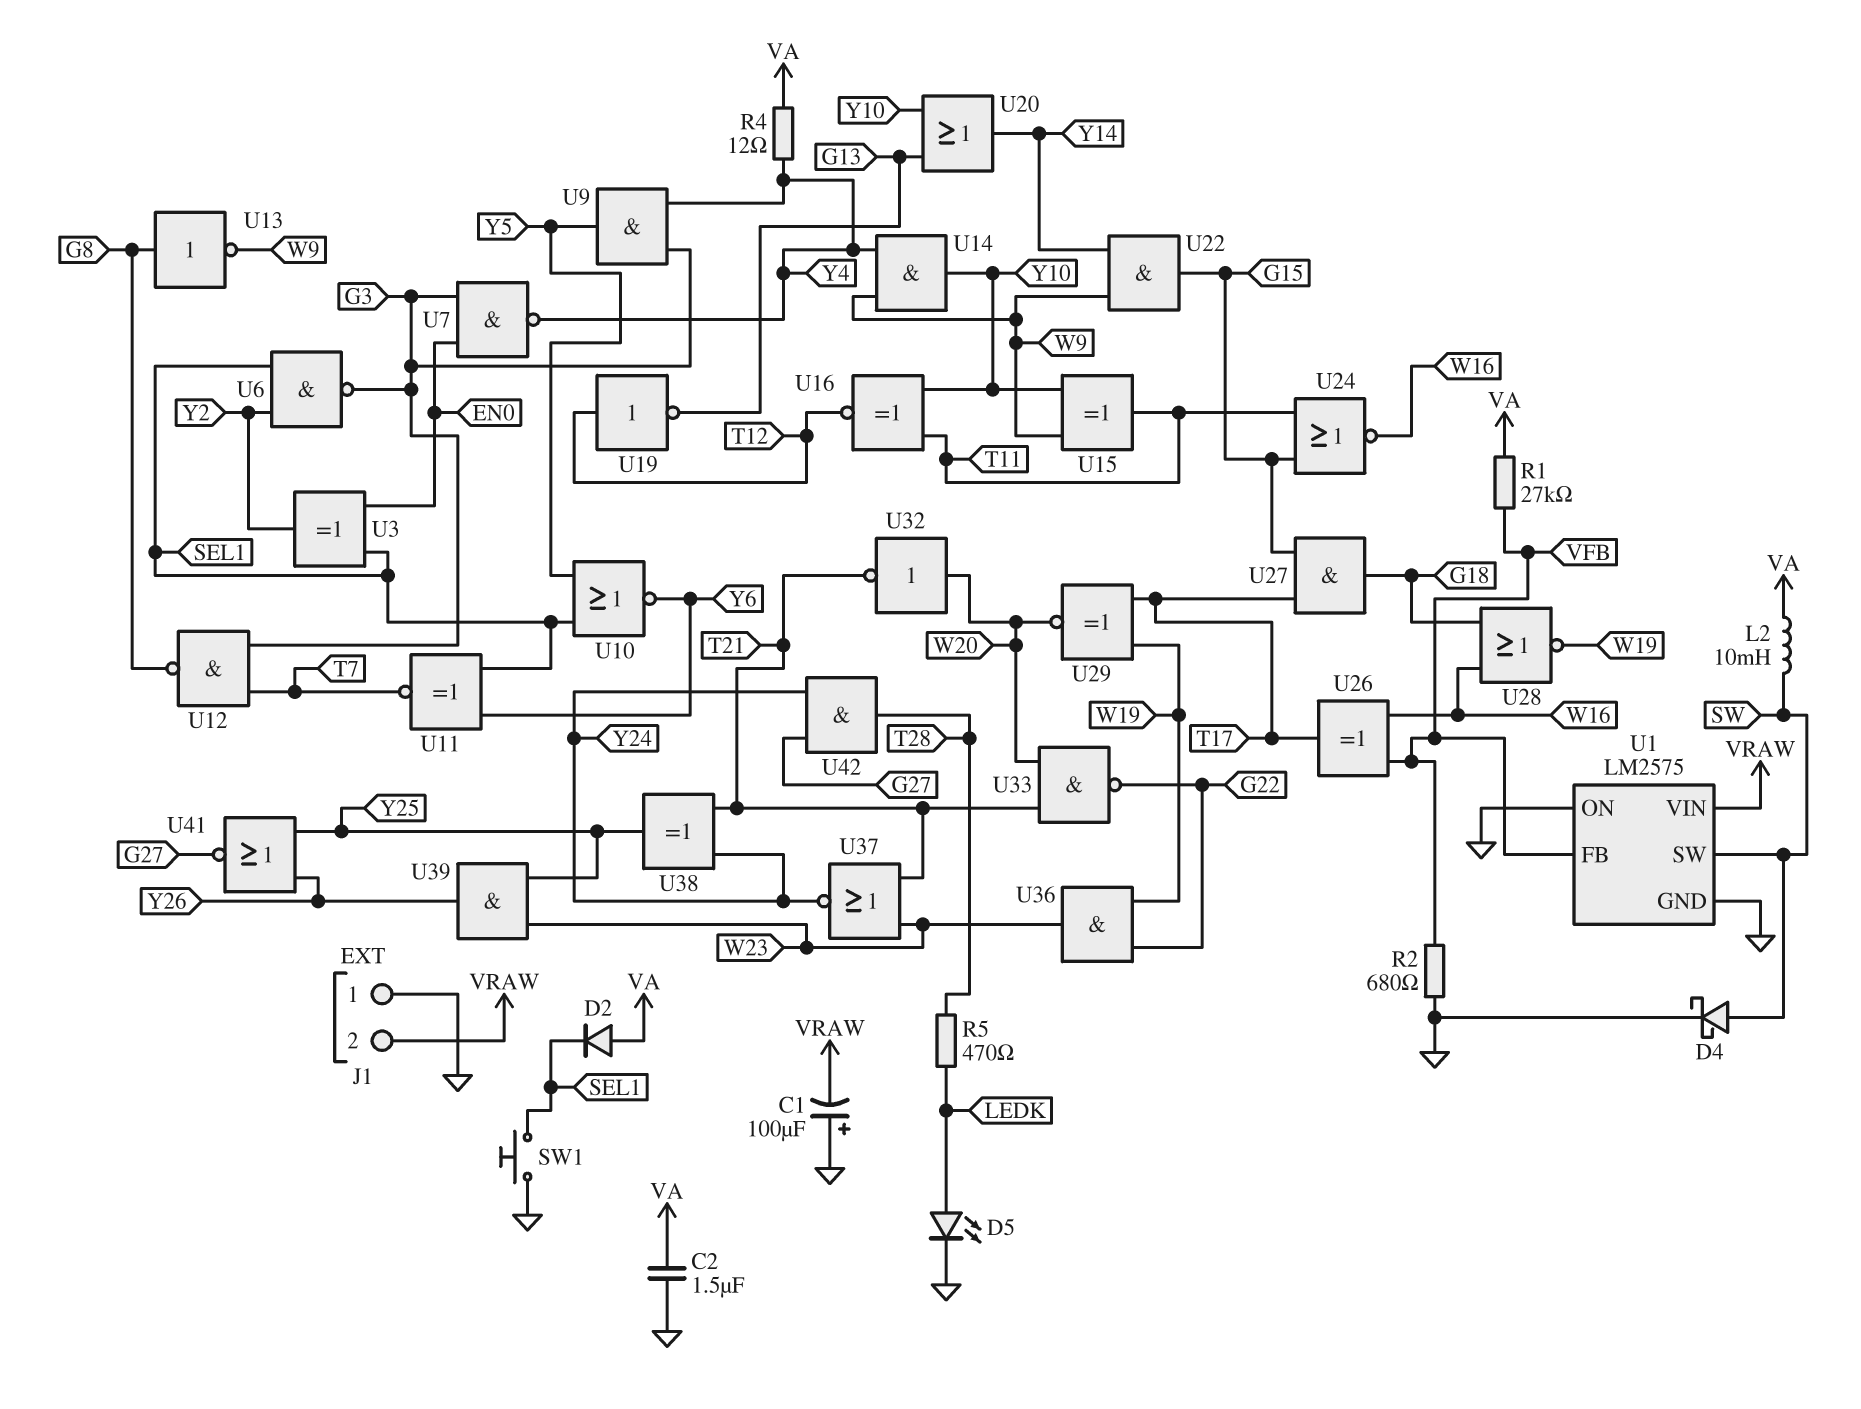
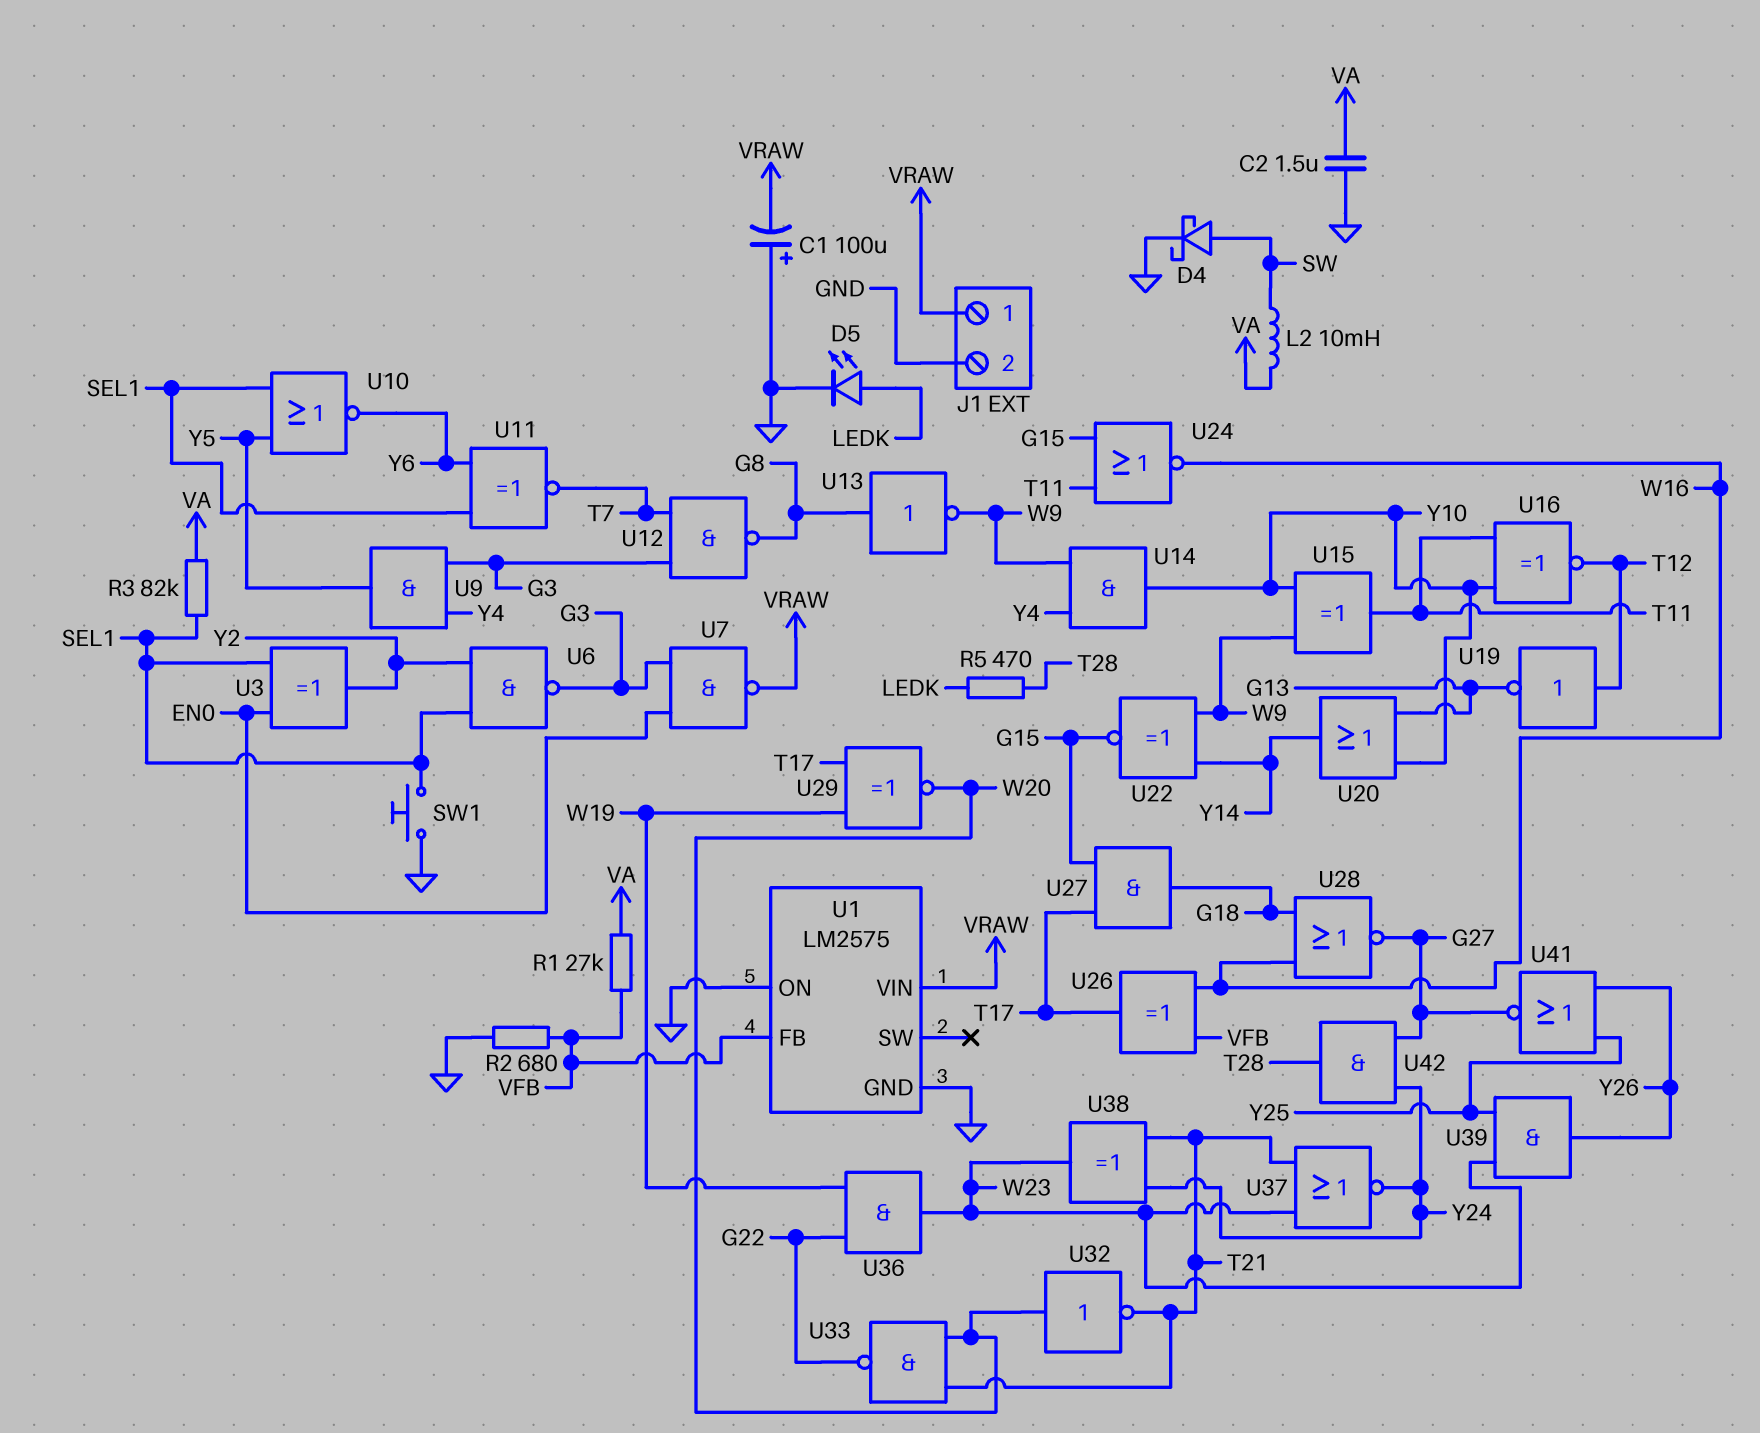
D2: diode (A VA, K SEL1) -> none
J1 pin 1: GND -> VRAW
J1 pin 2: VRAW -> GND
R3: none -> 82k (SEL1, VA)
R4: 12 (VA, Y4) -> none
U1 pin SW: SW -> none
U7: NAND (in EN0, in G3, out Y4) -> NAND (in EN0, in G3, out VRAW)
U22: AND (in W9, in Y14, out G15) -> XNOR (in W9, in Y14, out G15)
U28: NOR (in G18, in W16, out W19) -> NOR (in G18, in W16, out G27)
U38: XOR (in T21, in Y24, out Y25) -> XOR (in T21, in Y24, out W23)

